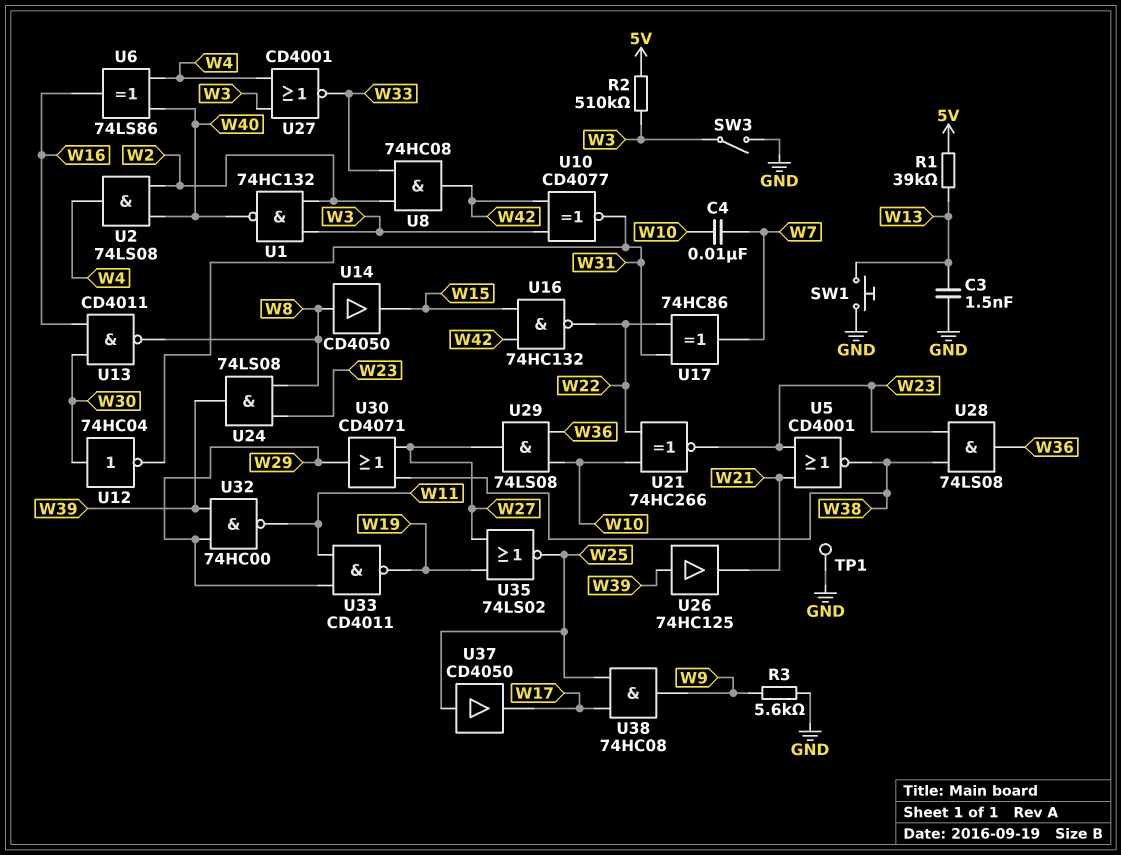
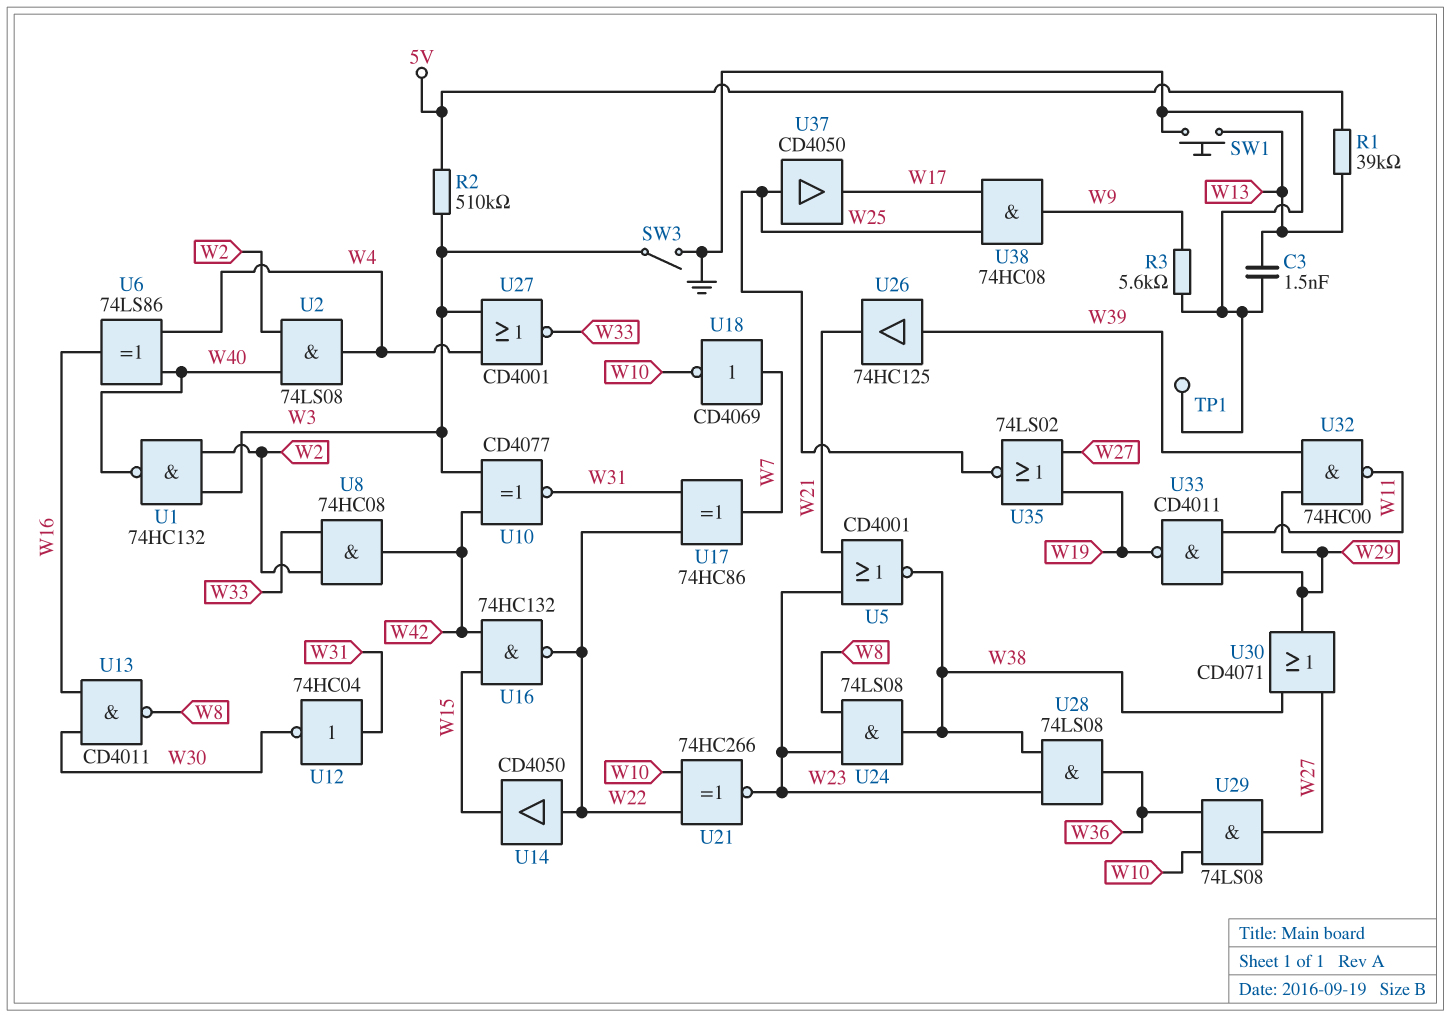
C4: 10nF (W7, W10) -> none
U12: NOT 74HC04 (in W30, out W31) -> NOT 74HC04 (in W31, out W30)
U14: buffer CD4050 (in W8, out W15) -> buffer CD4050 (in W22, out W15)
U18: none -> NOT CD4069 (in W7, out W10)
U24: AND 74LS08 (in W8, in W23, out W39) -> AND 74LS08 (in W8, in W23, out W38)

